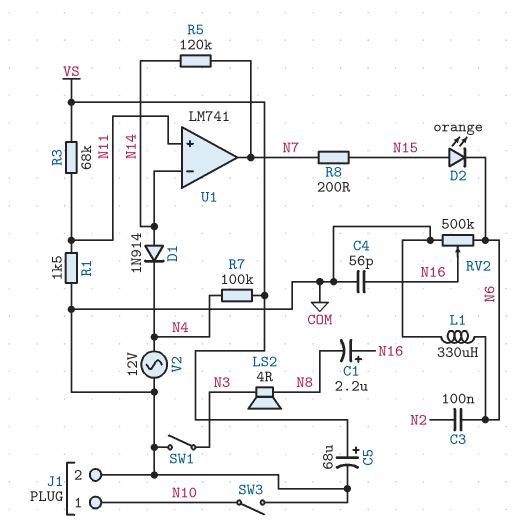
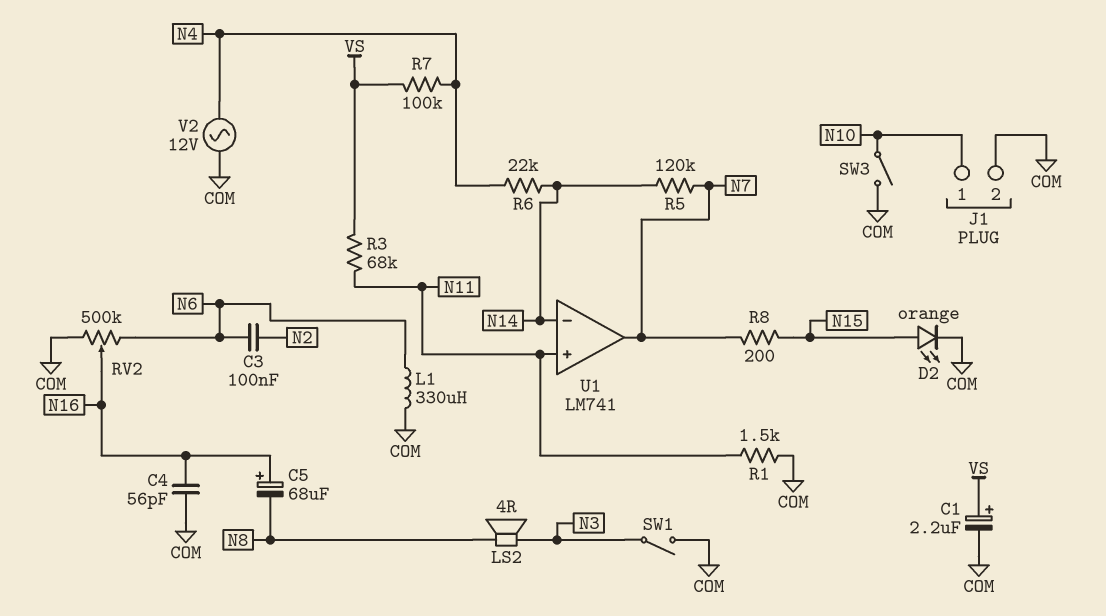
C1: 2.2uF (plus N16, minus N8) -> 2.2uF (plus VS, minus COM)
C5: 68uF (plus VS, minus COM) -> 68uF (plus N16, minus N8)
D1: diode 1N914 (A N14, K N4) -> none
D2: LED orange (A N15, K N6) -> LED orange (A N15, K COM)
R6: none -> 22k (N4, N14)

